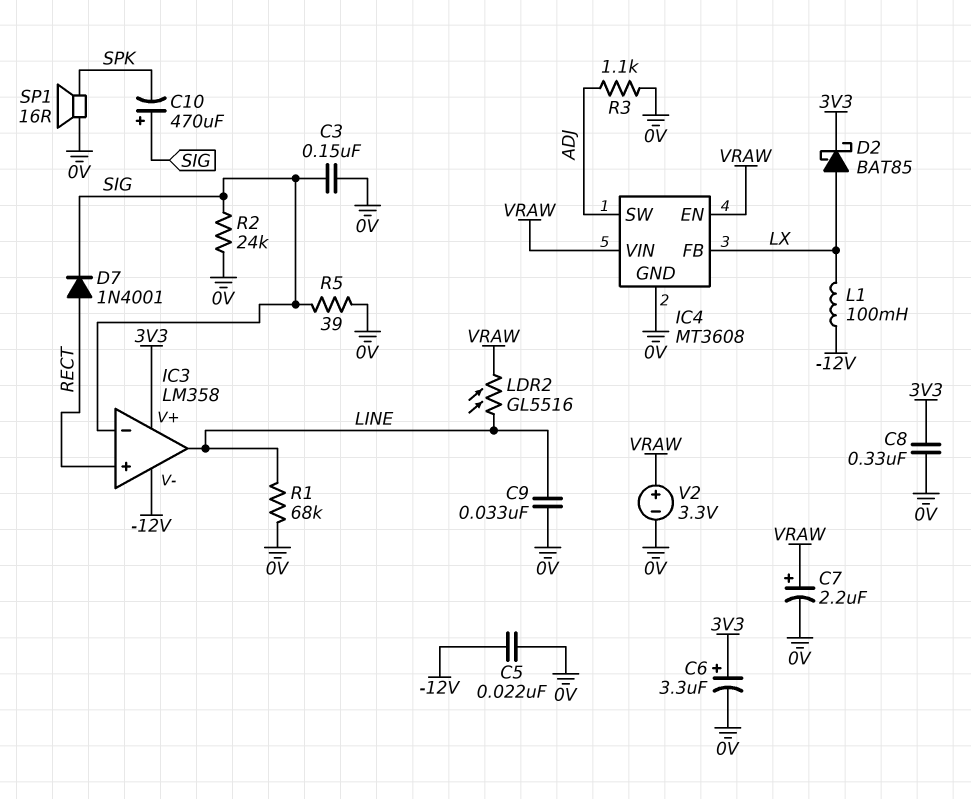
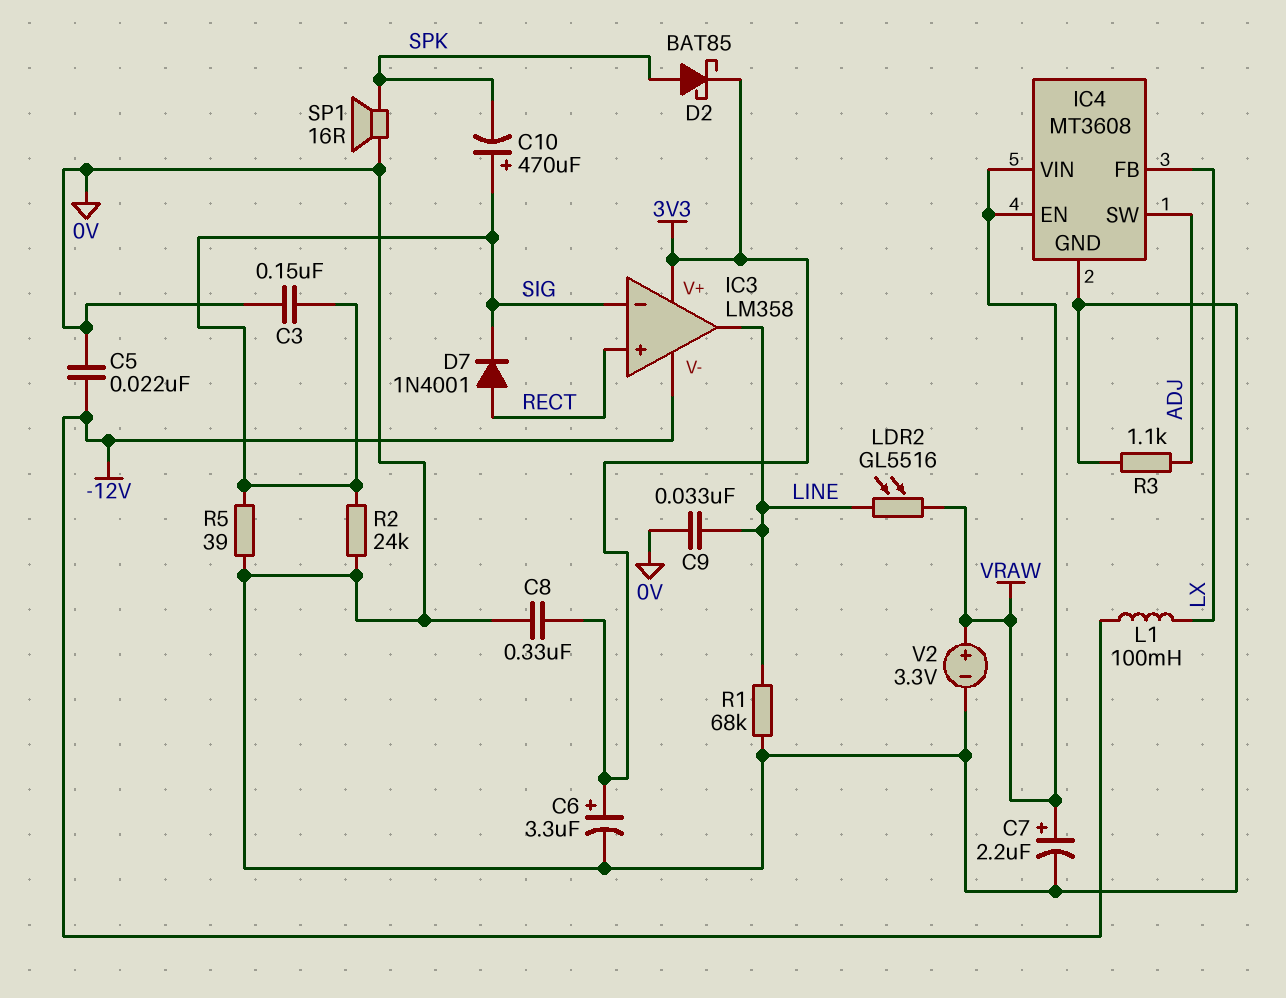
D2: schottky BAT85 (A LX, K 3V3) -> schottky BAT85 (A SPK, K 3V3)

